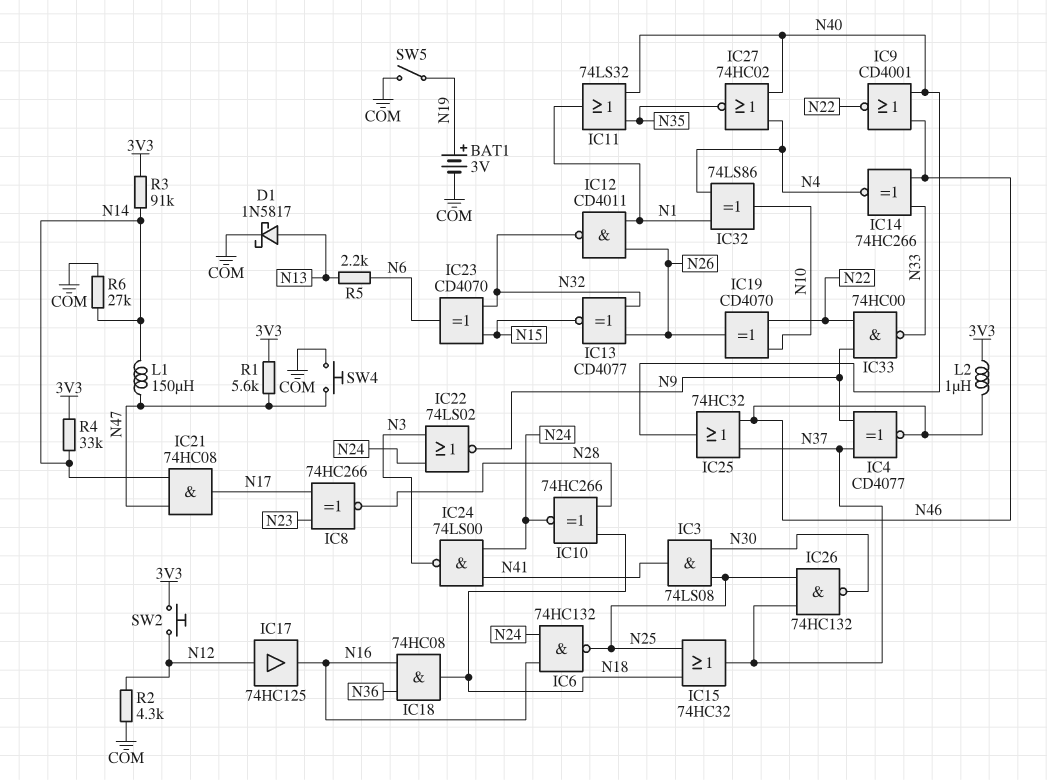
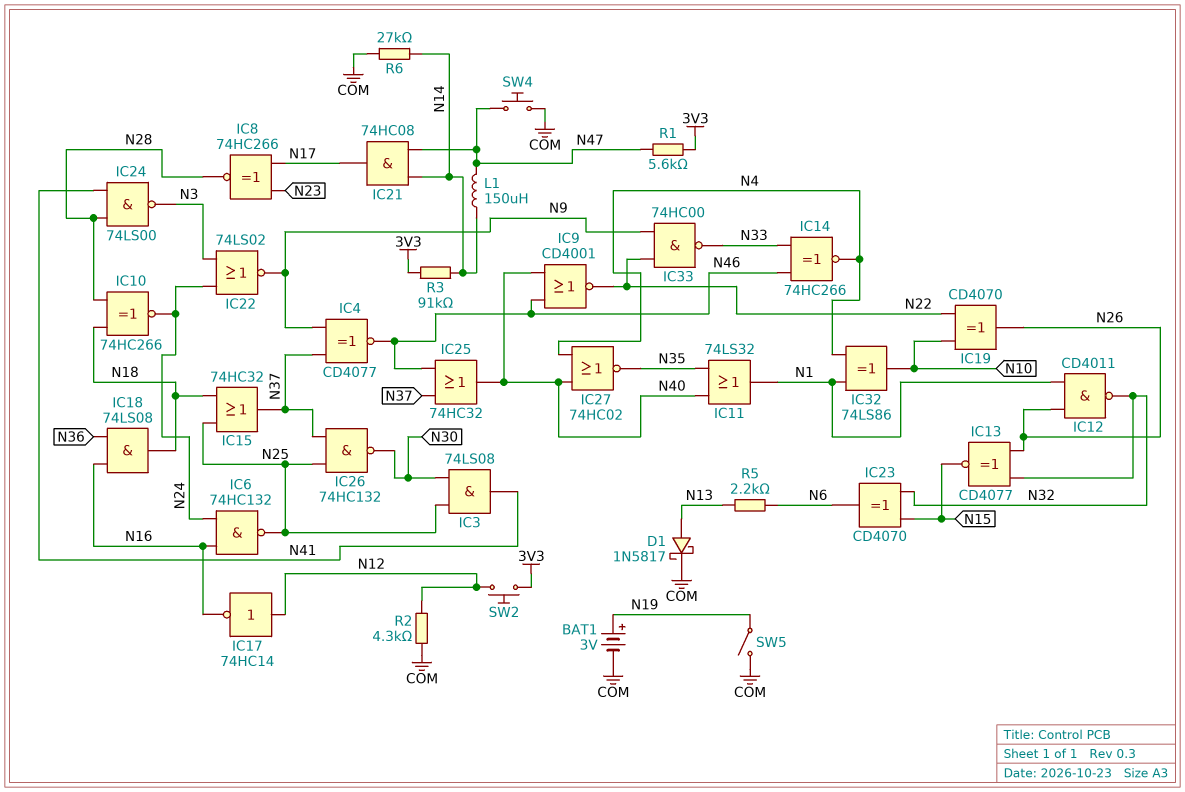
IC17: buffer 74HC125 (in N12, out N16) -> NOT 74HC14 (in N12, out N16)
IC18: AND 74HC08 (in N16, in N36, out N18) -> AND 74LS08 (in N16, in N36, out N18)
IC24: NAND 74LS00 (in N24, in N41, out N3) -> NAND 74LS00 (in N28, in N41, out N3)
L2: 1uH (3V3, N46) -> none
R4: 33k (3V3, N14) -> none

